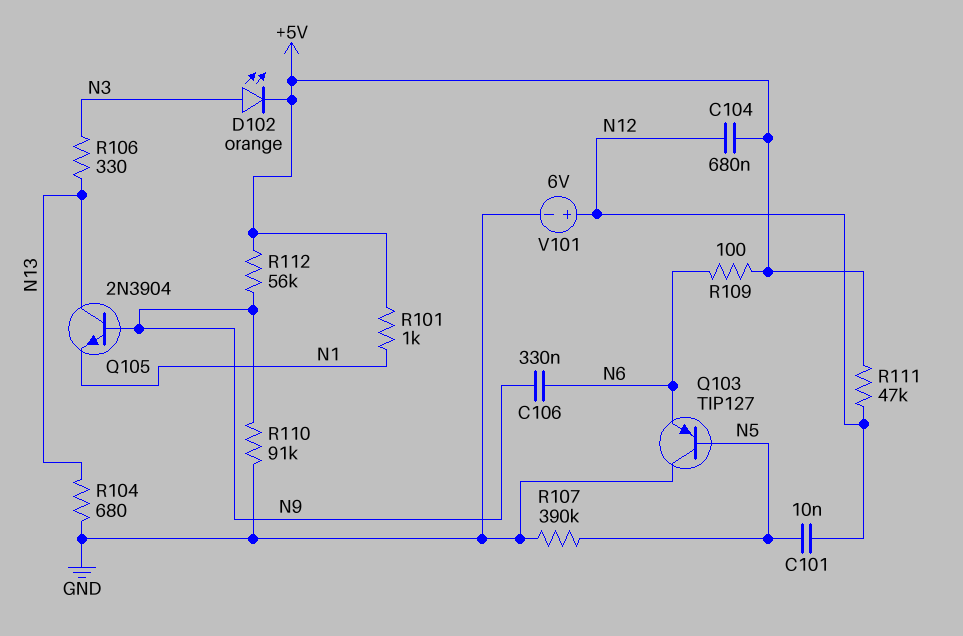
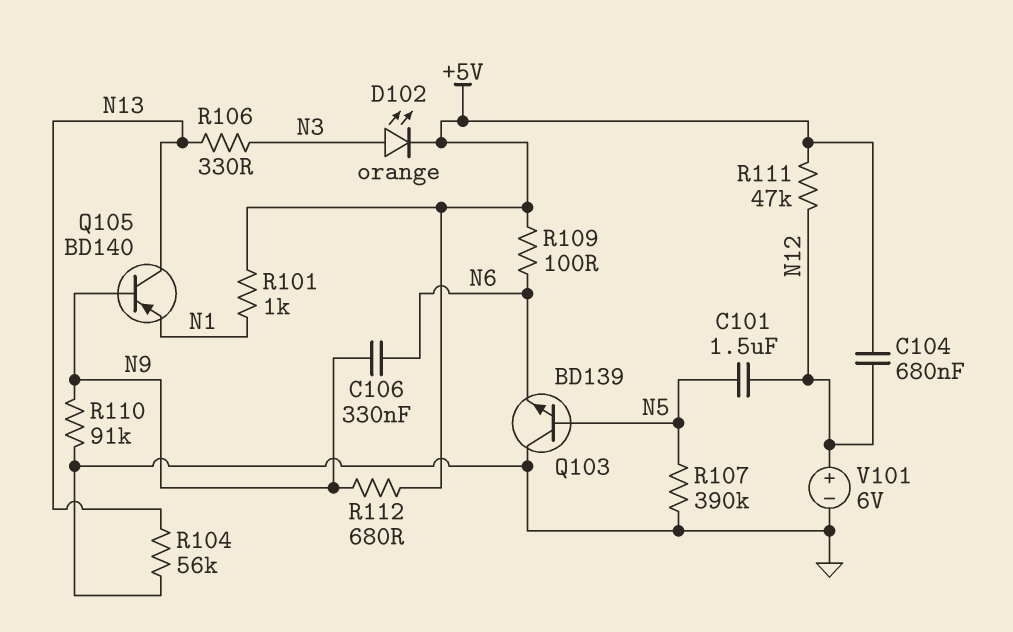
C101: 10nF (N5, N12) -> 1.5uF (N5, N12)
Q103: PNP TIP127 (B N5, C GND, E N6) -> NPN BD139 (B N5, C GND, E N6)
Q105: NPN 2N3904 (B N9, C N13, E N1) -> PNP BD140 (B N9, C N13, E N1)
R104: 680 (GND, N13) -> 56k (GND, N13)
R112: 56k (+5V, N9) -> 680 (+5V, N9)

